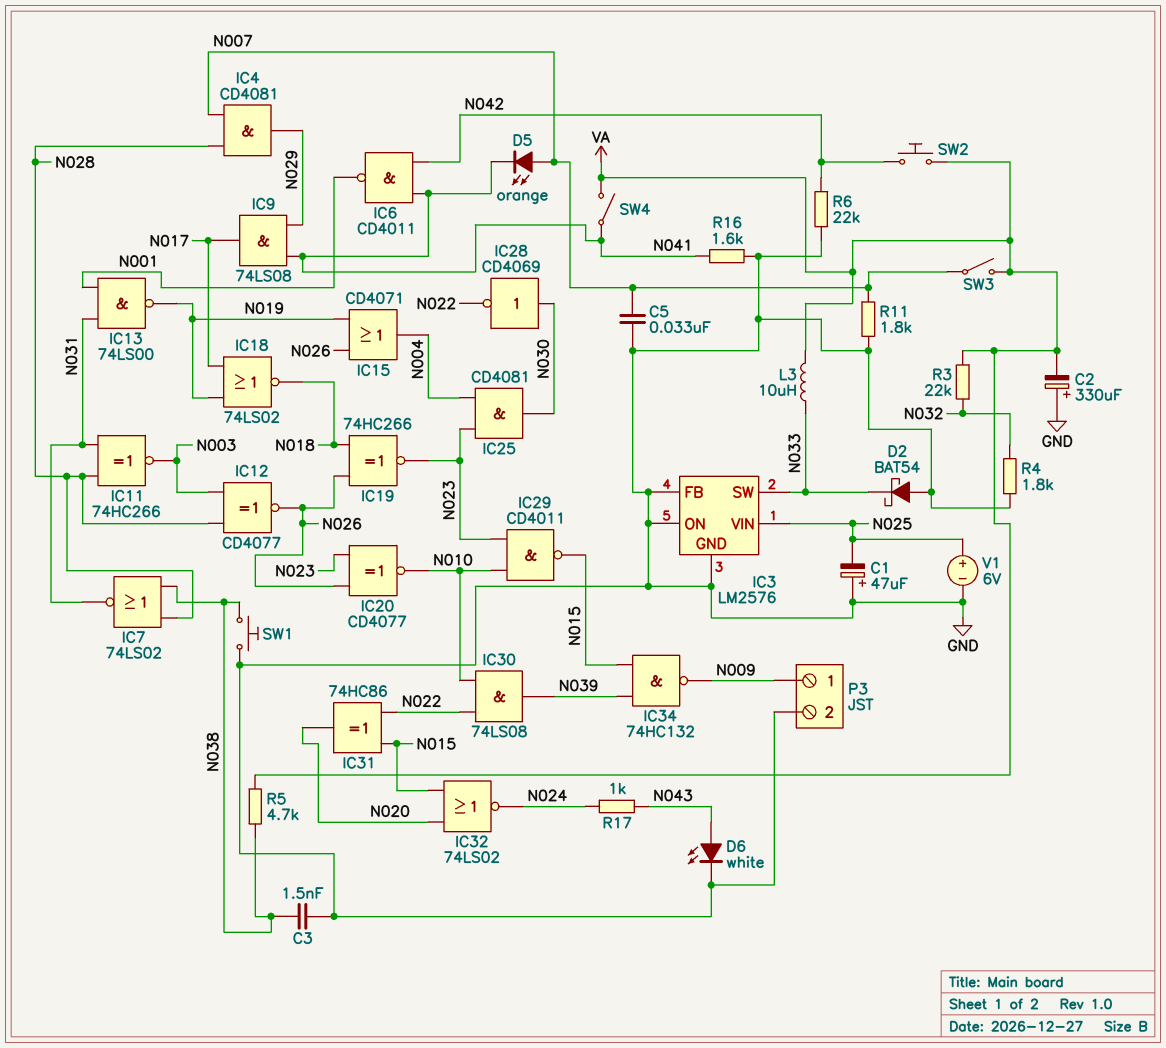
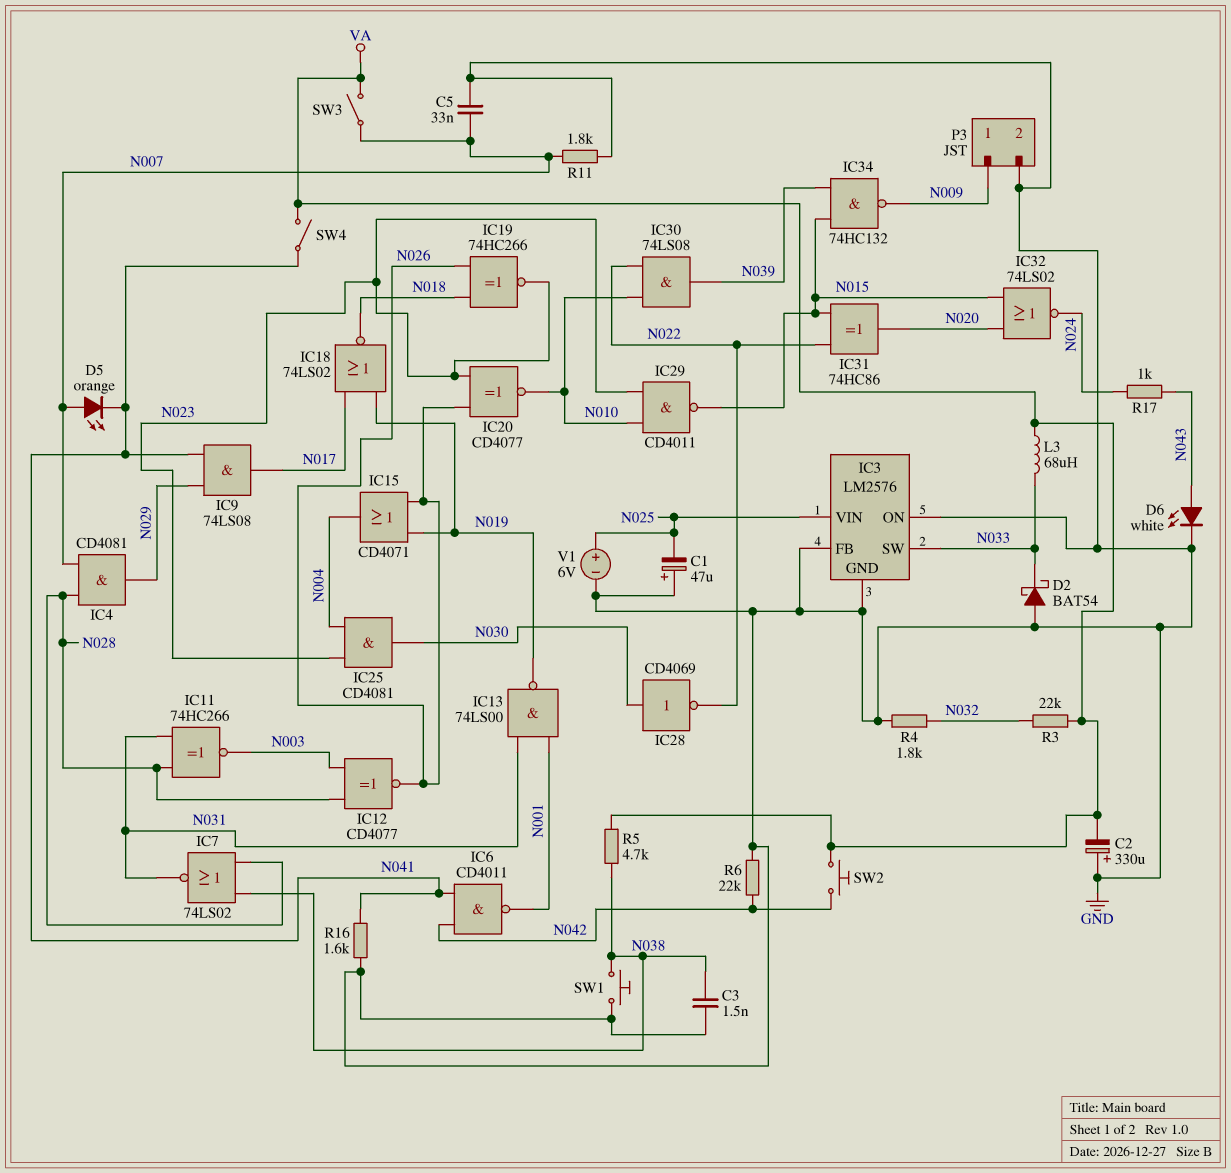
L3: 10uH (N033, VA) -> 68uH (N033, VA)

